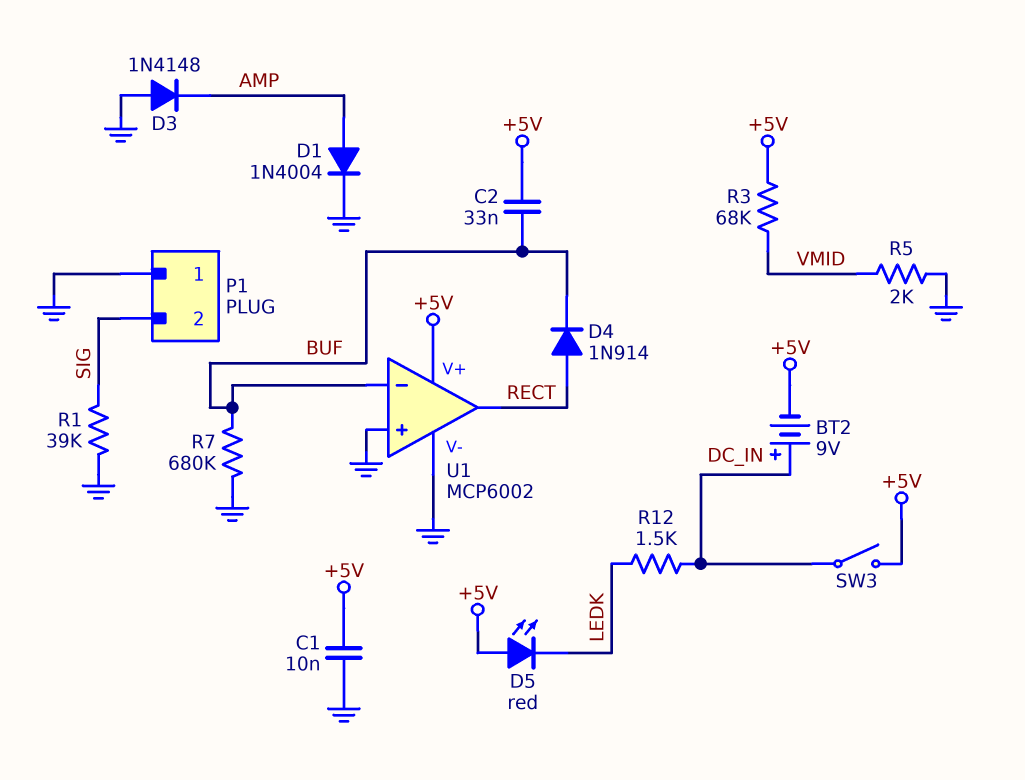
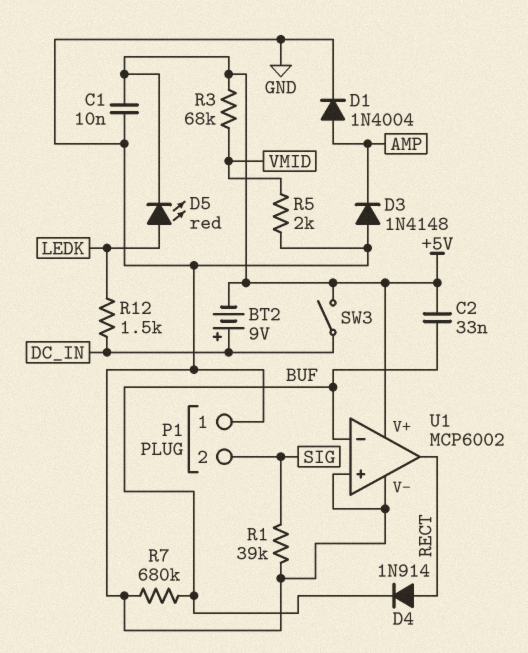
D5: LED red (A +5V, K LEDK) -> LED red (A LEDK, K +5V)

